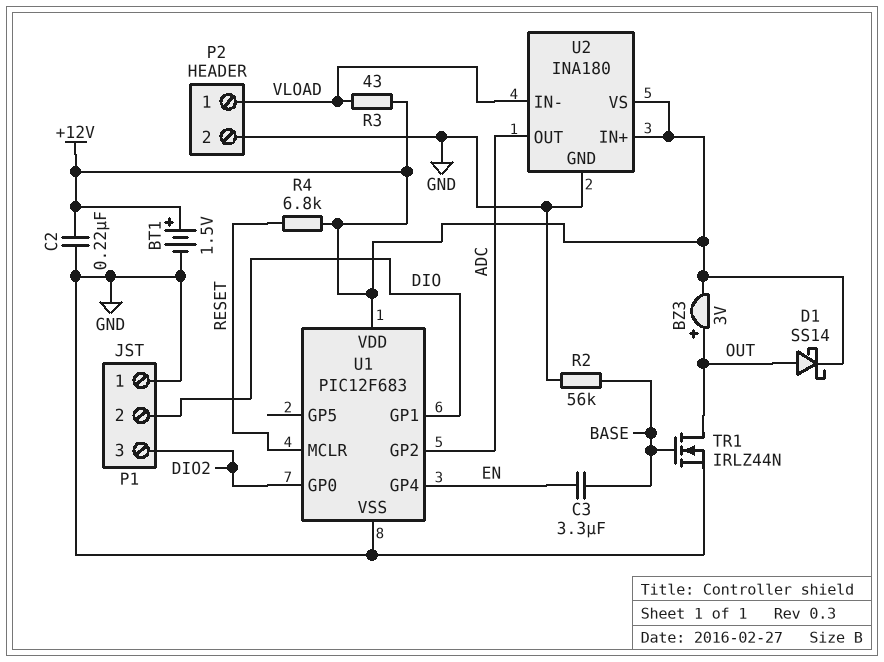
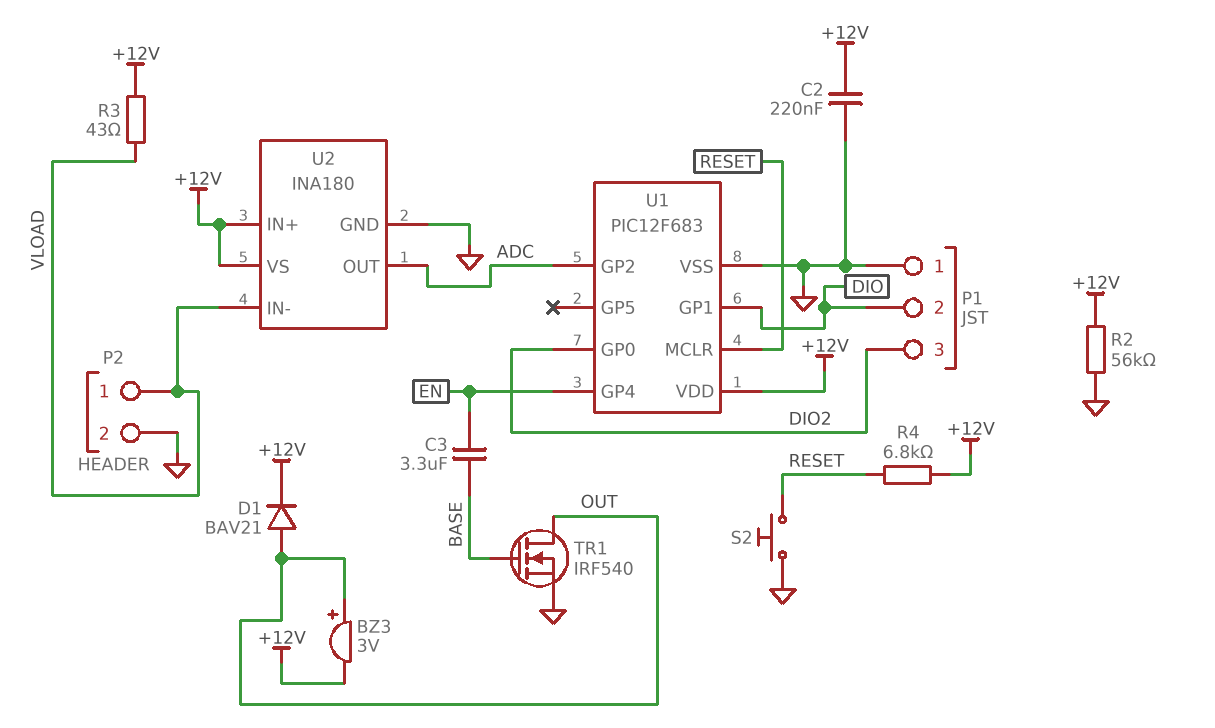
BT1: 1.5V (plus +12V, minus GND) -> none
D1: schottky SS14 (A OUT, K +12V) -> diode BAV21 (A OUT, K +12V)
R2: 56k (BASE, GND) -> 56k (+12V, GND)
S2: none -> button (GND, RESET)
TR1: NMOS IRLZ44N (G BASE, D OUT, S GND) -> NMOS IRF540 (G BASE, D OUT, S GND)

